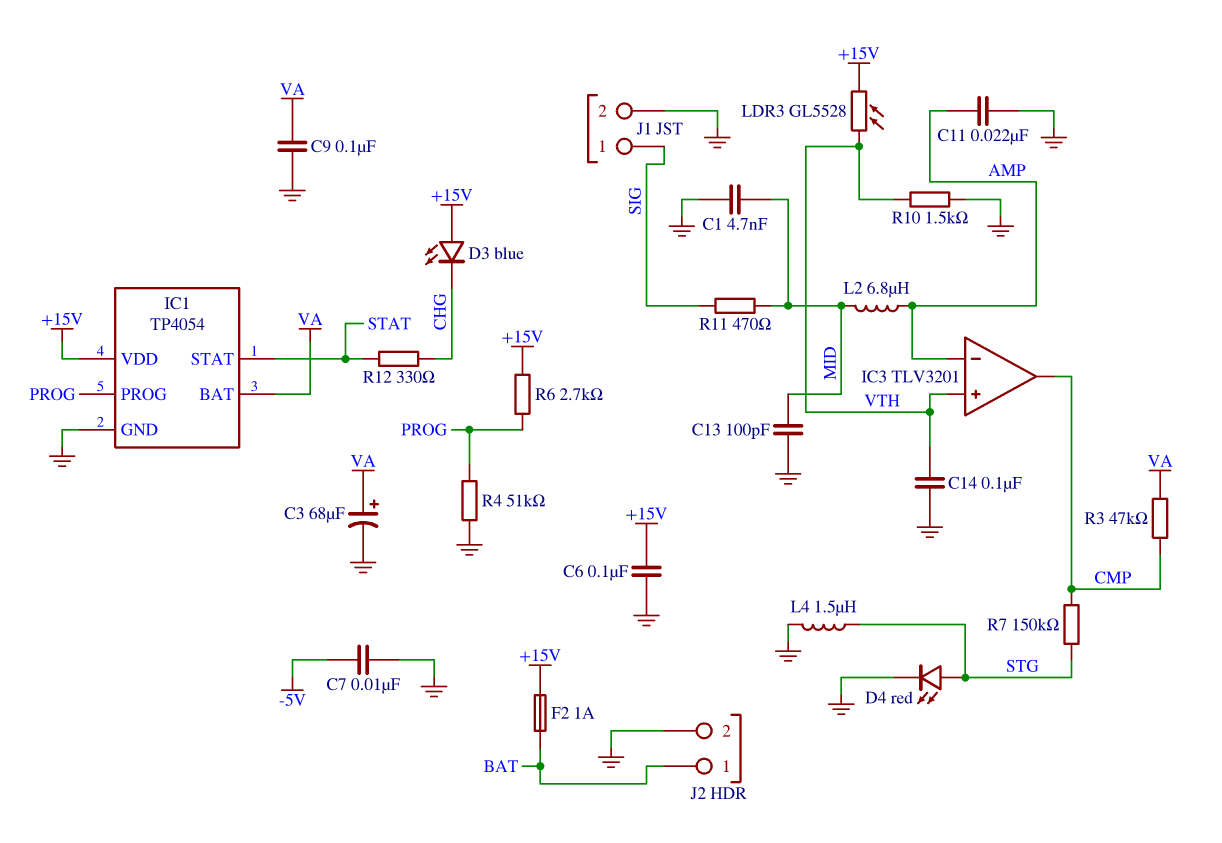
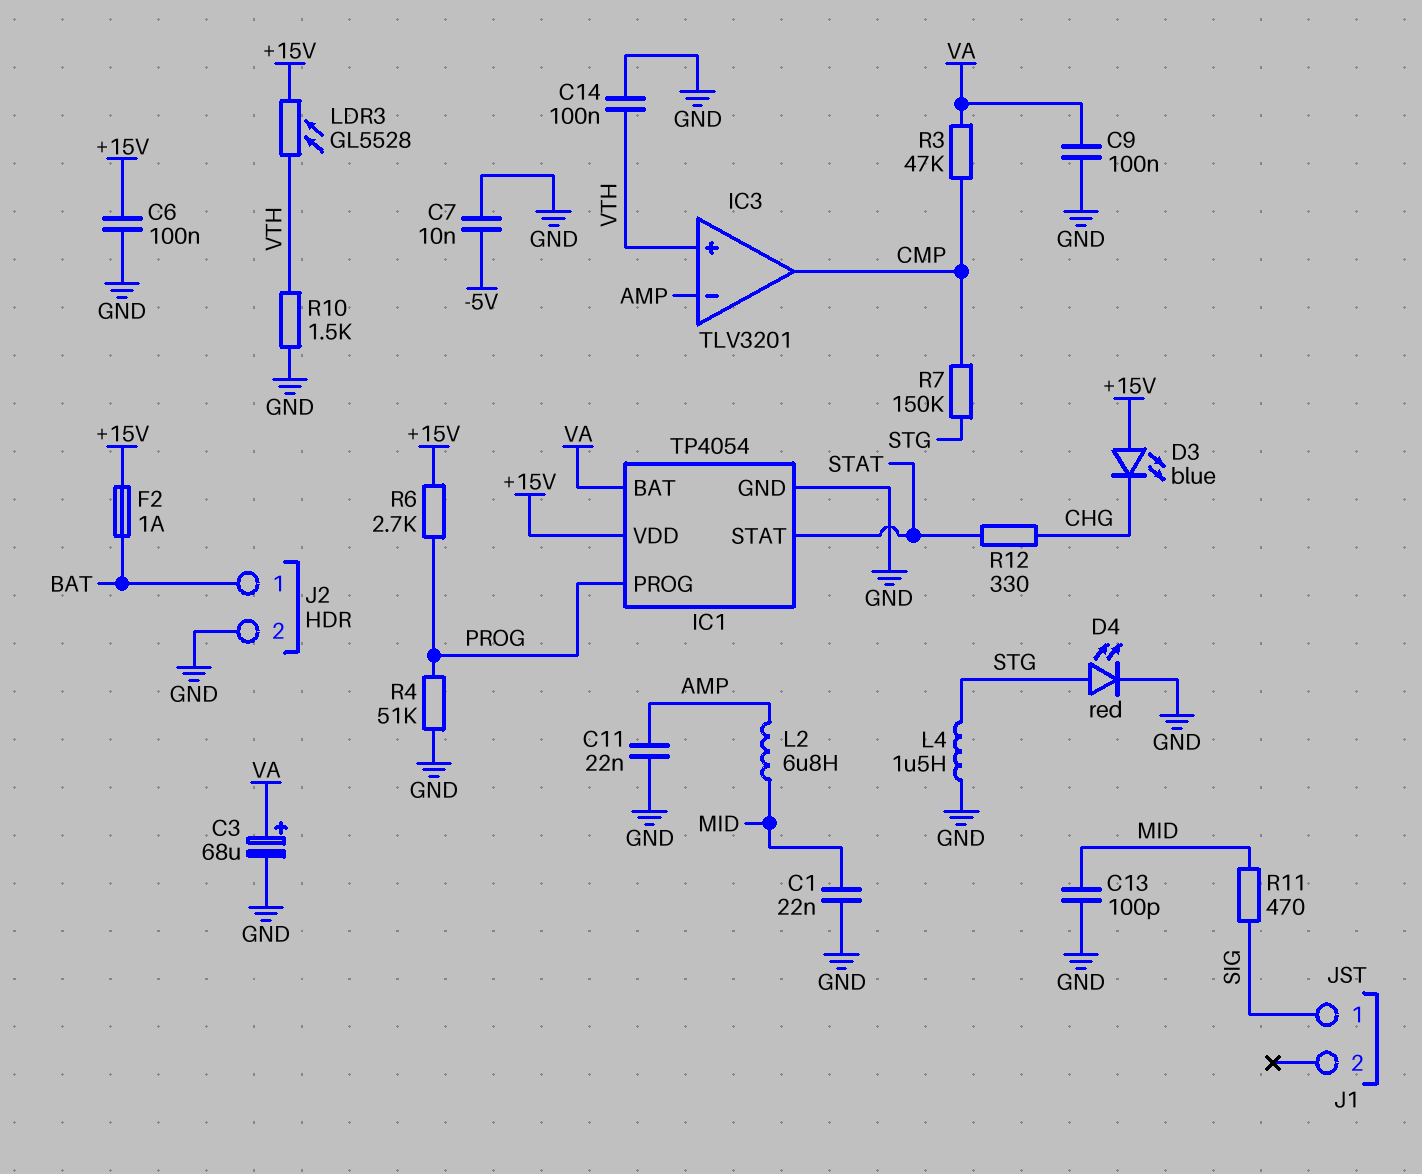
C1: 4.7nF (GND, MID) -> 22nF (GND, MID)
J1 pin 2: GND -> none

